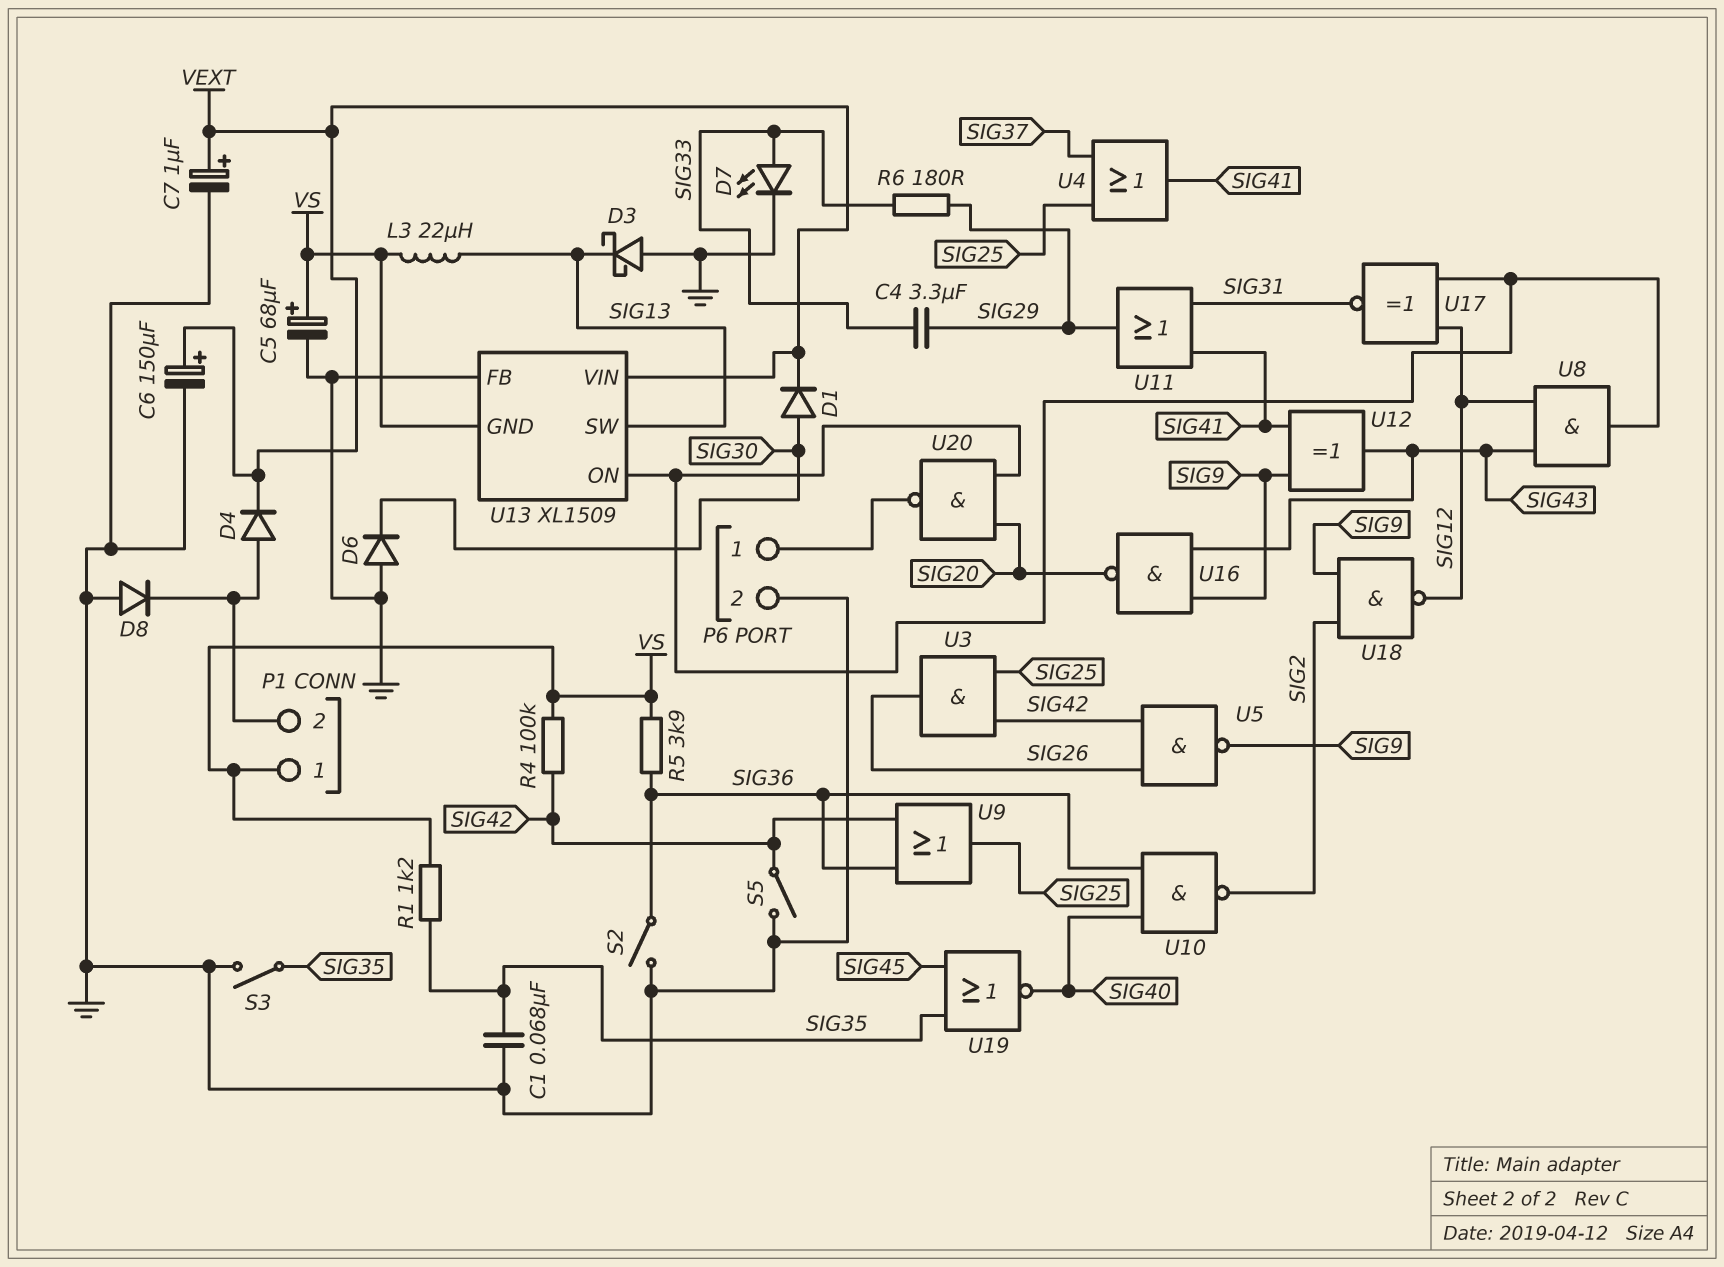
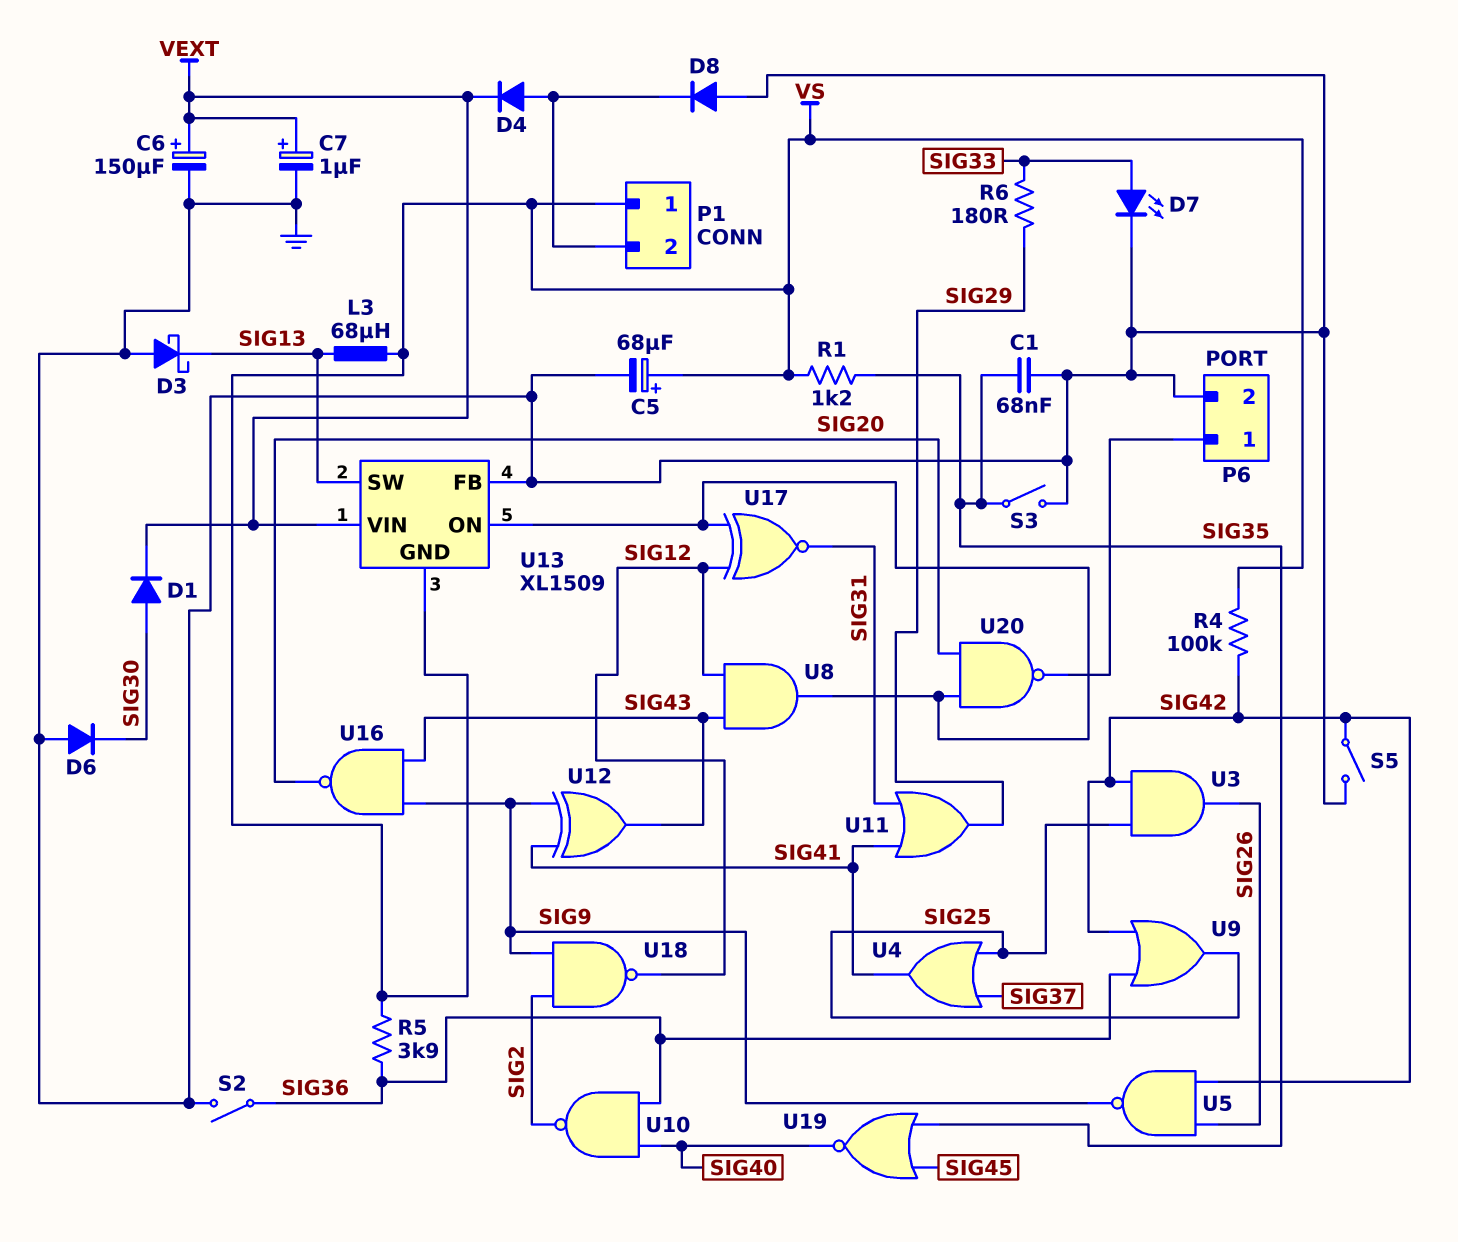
C4: 3.3uF (SIG29, SIG33) -> none
L3: 22uH (SIG13, VS) -> 68uH (SIG13, VS)

